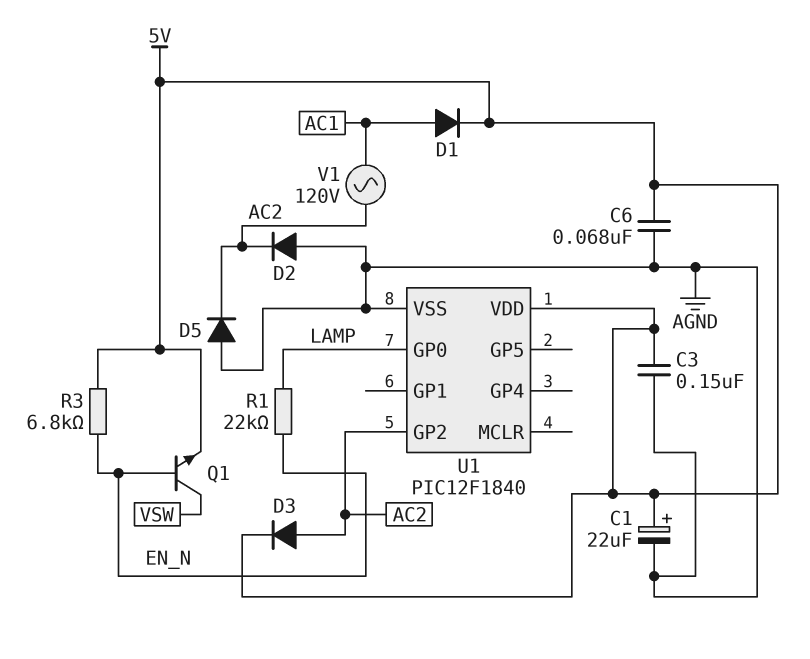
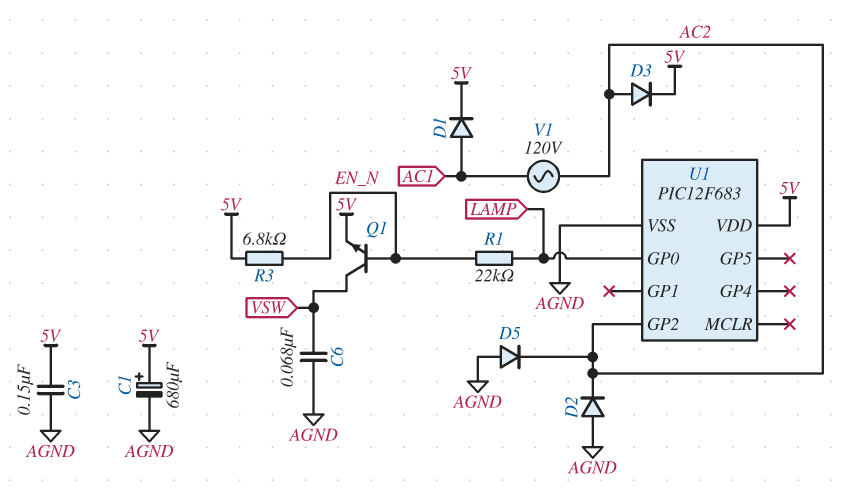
C1: 22uF (plus 5V, minus AGND) -> 680uF (plus 5V, minus AGND)
C6: 68nF (5V, AGND) -> 68nF (AGND, VSW)
U1: PIC12F1840 -> PIC12F683

